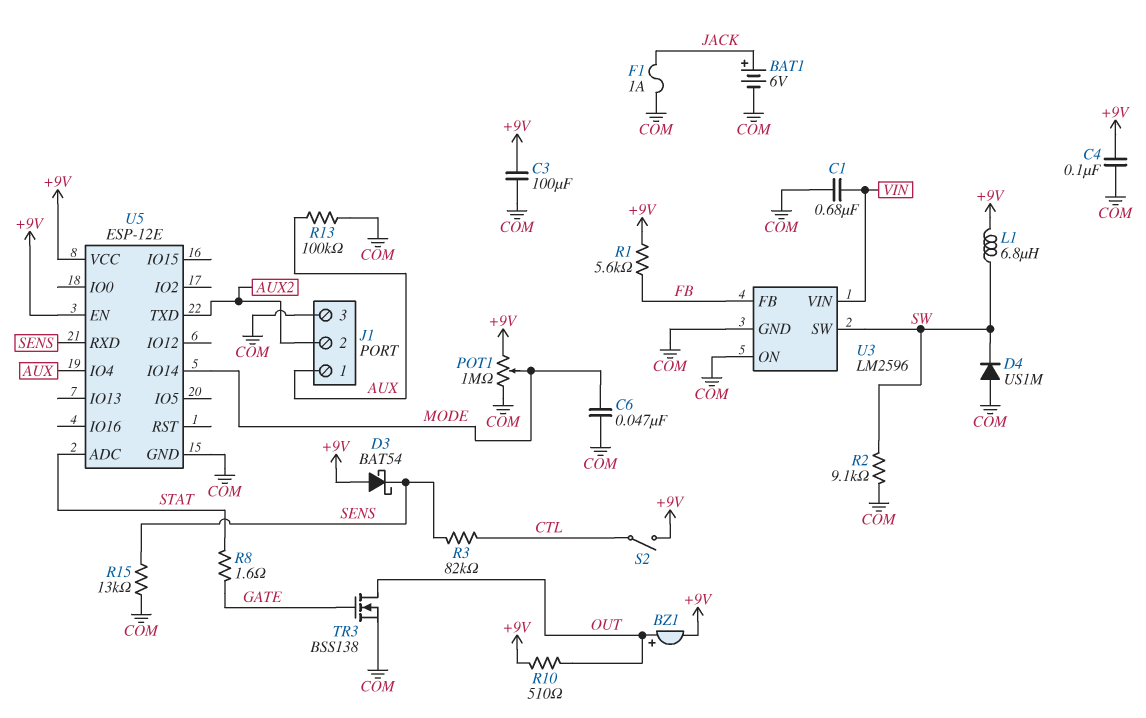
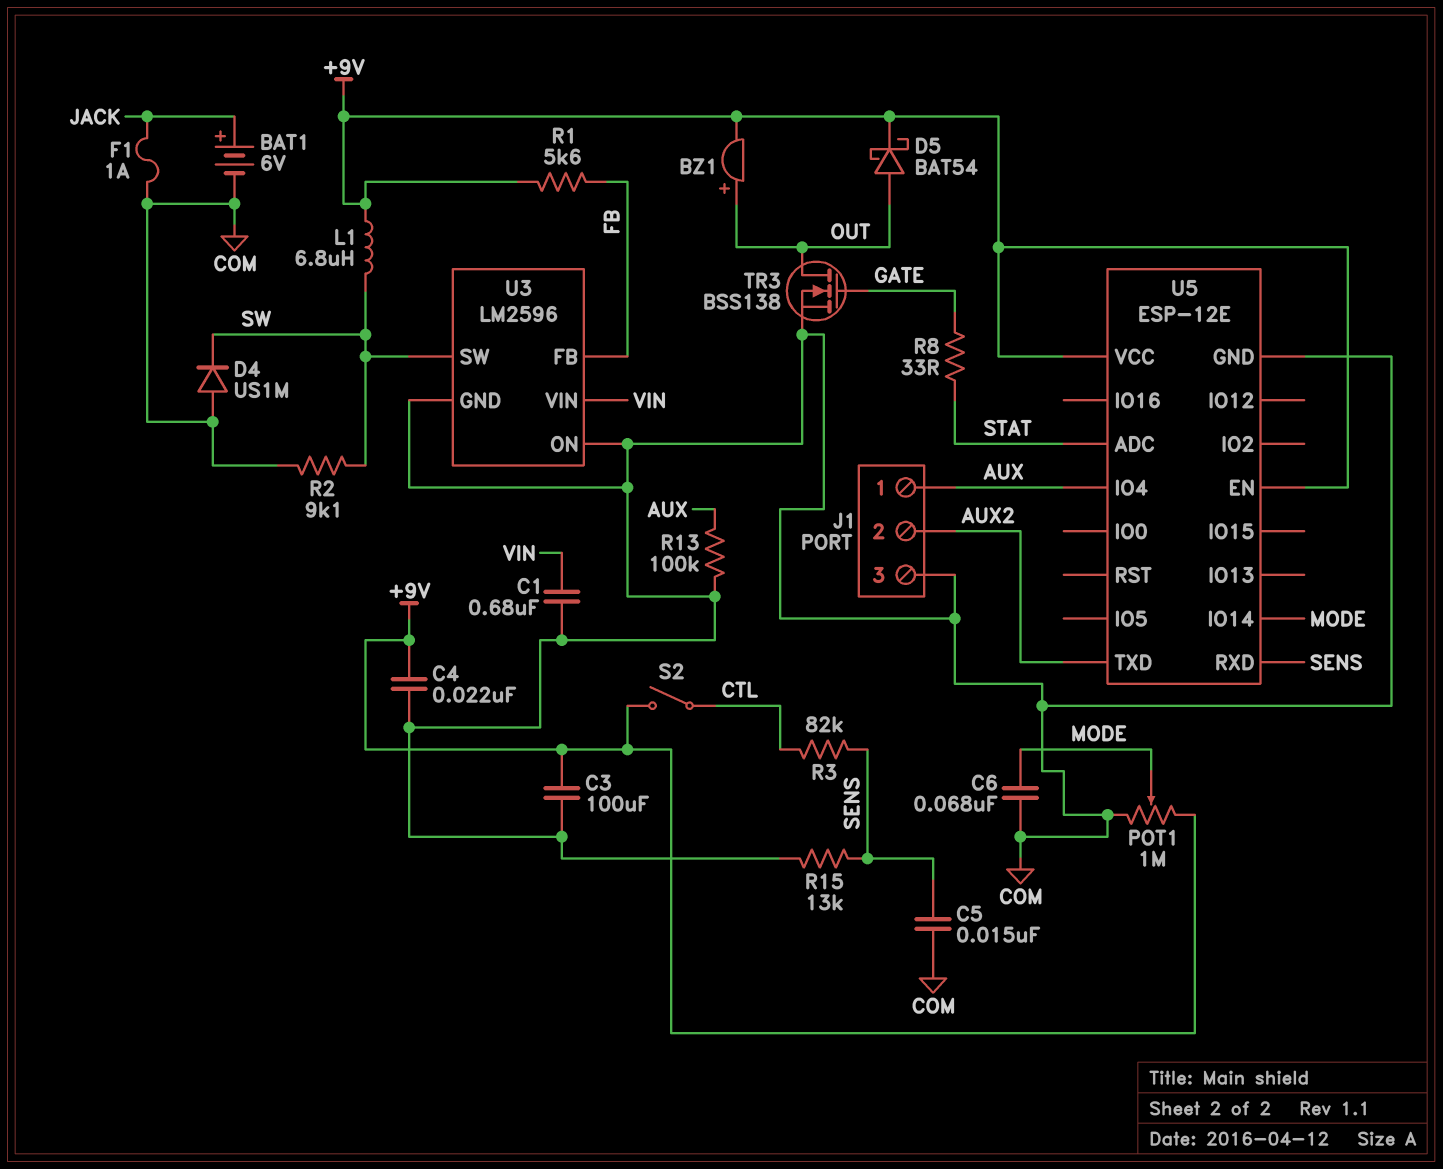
C4: 100nF (+9V, COM) -> 22nF (+9V, COM)
C5: none -> 15nF (COM, SENS)
C6: 47nF (COM, MODE) -> 68nF (COM, MODE)
D3: schottky BAT54 (A +9V, K SENS) -> none
D5: none -> schottky BAT54 (A OUT, K +9V)
R8: 1.6 (GATE, STAT) -> 33 (GATE, STAT)
R10: 510 (+9V, OUT) -> none

